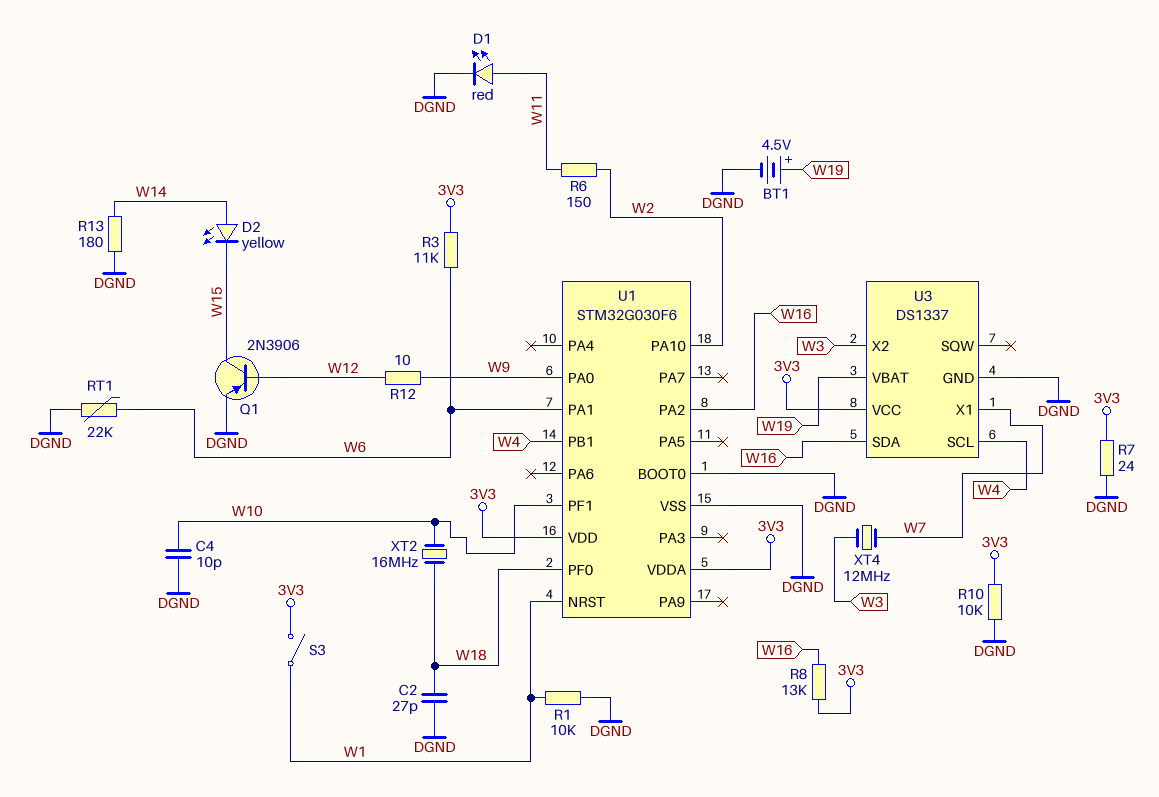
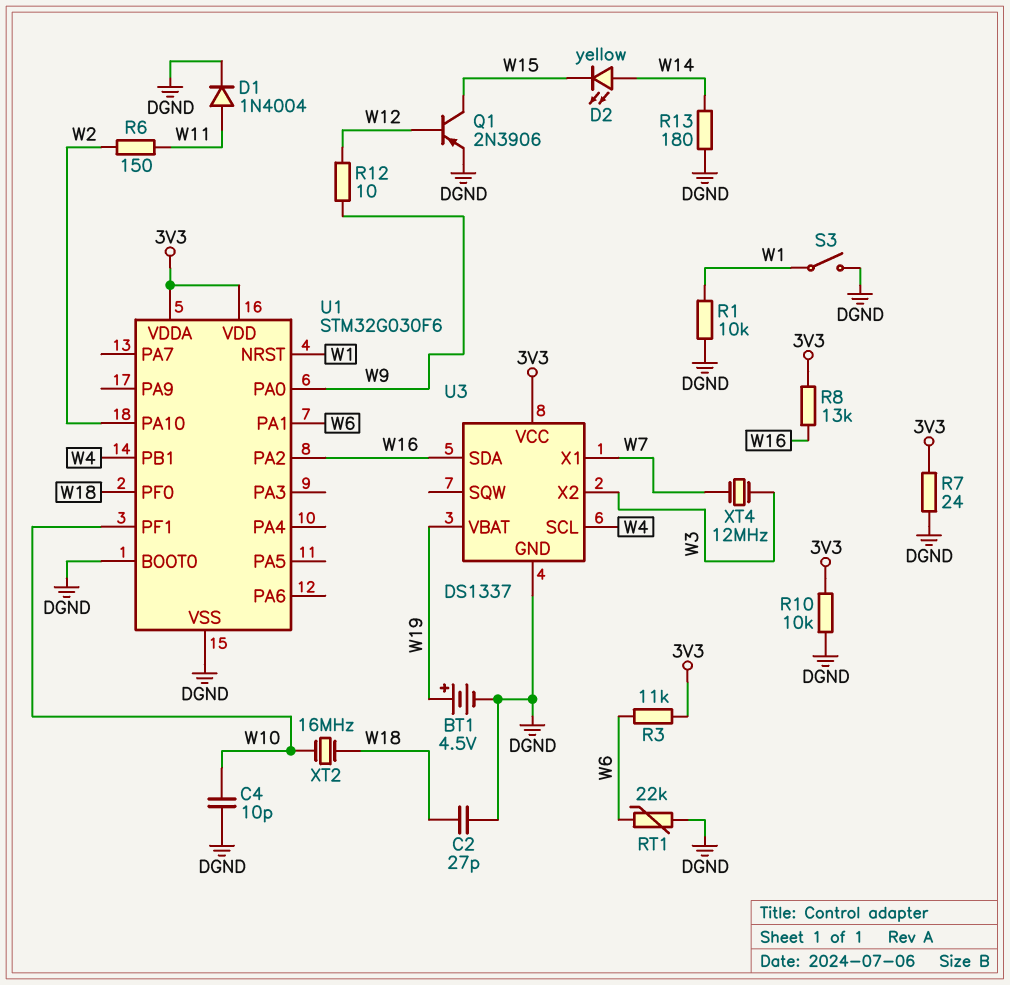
D1: LED red (A W11, K DGND) -> diode 1N4004 (A W11, K DGND)
S3: switch (3V3, W1) -> switch (DGND, W1)

